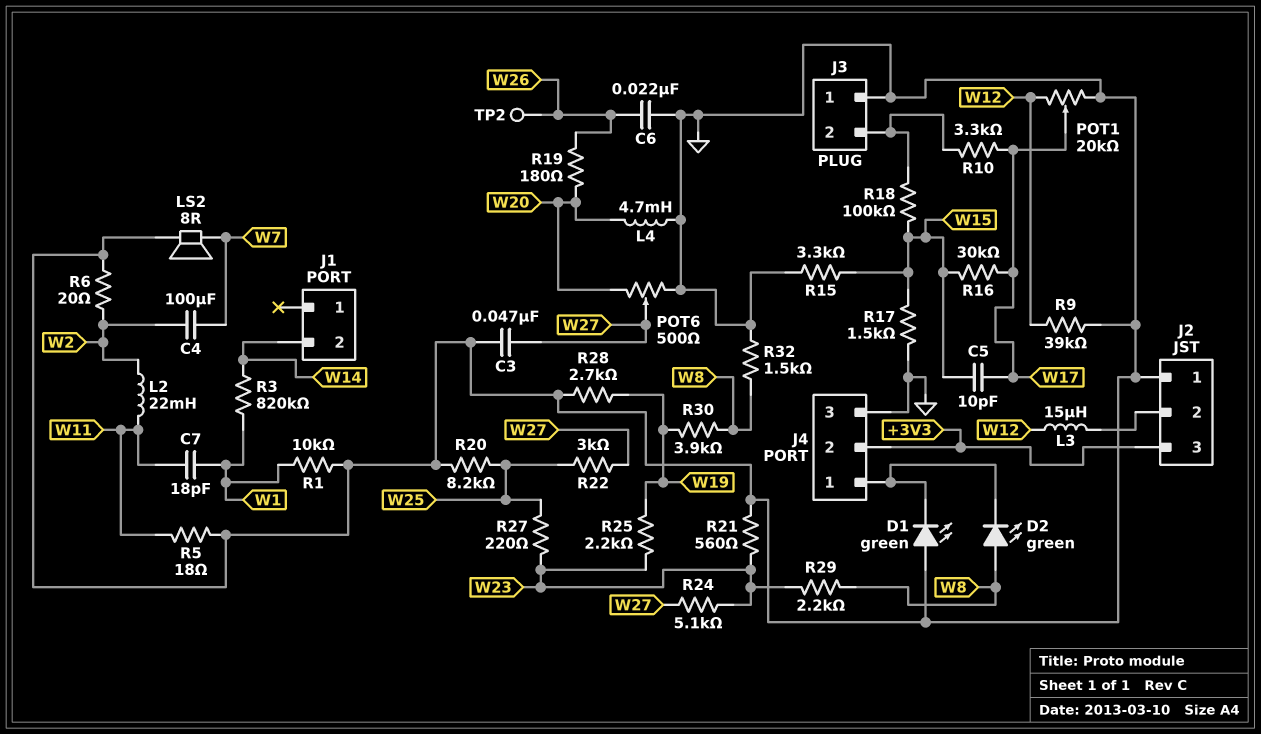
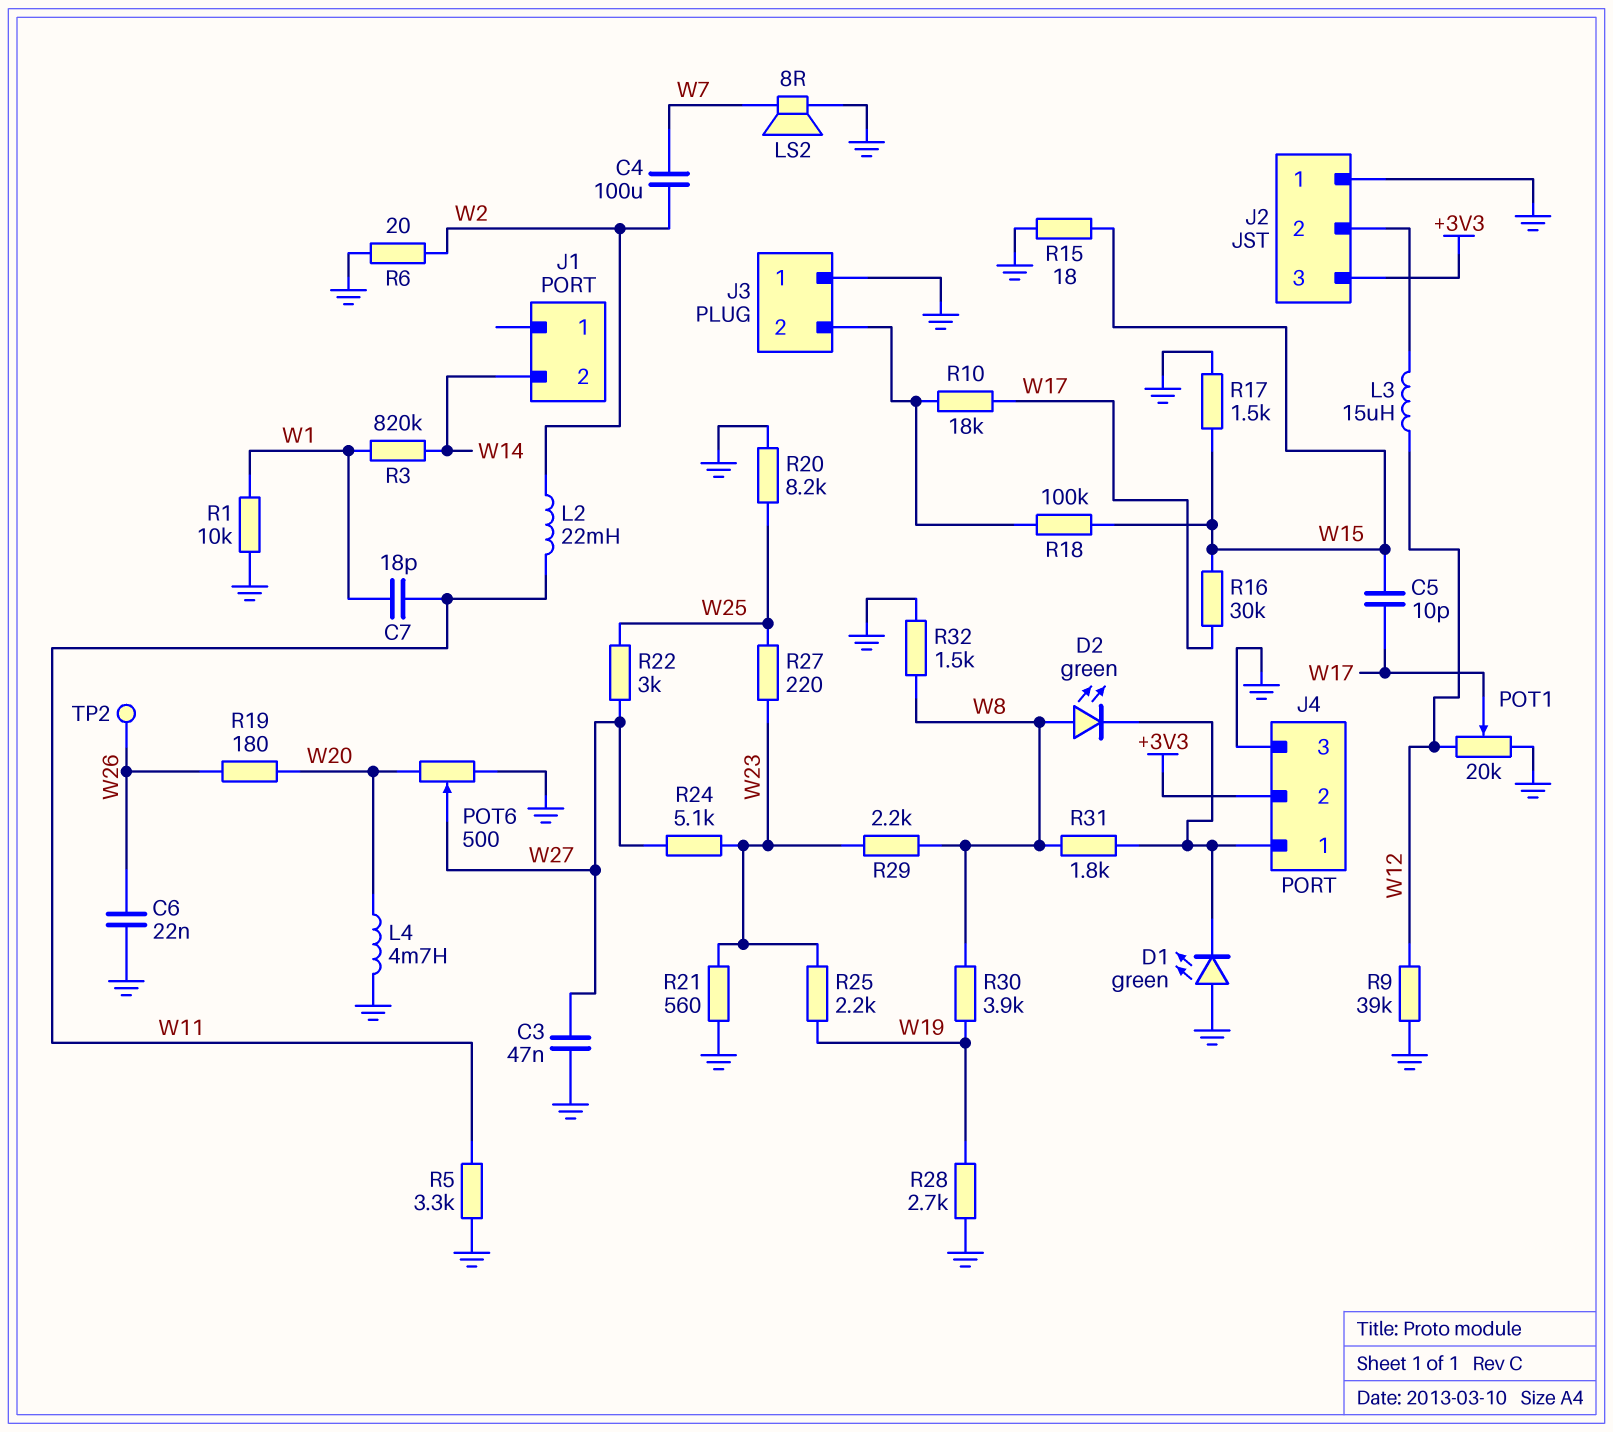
R5: 18 (GND, W11) -> 3.3k (GND, W11)
R10: 3.3k (J3/2, W17) -> 18k (J3/2, W17)
R15: 3.3k (GND, W15) -> 18 (GND, W15)
R31: none -> 1.8k (J4/1, W8)

